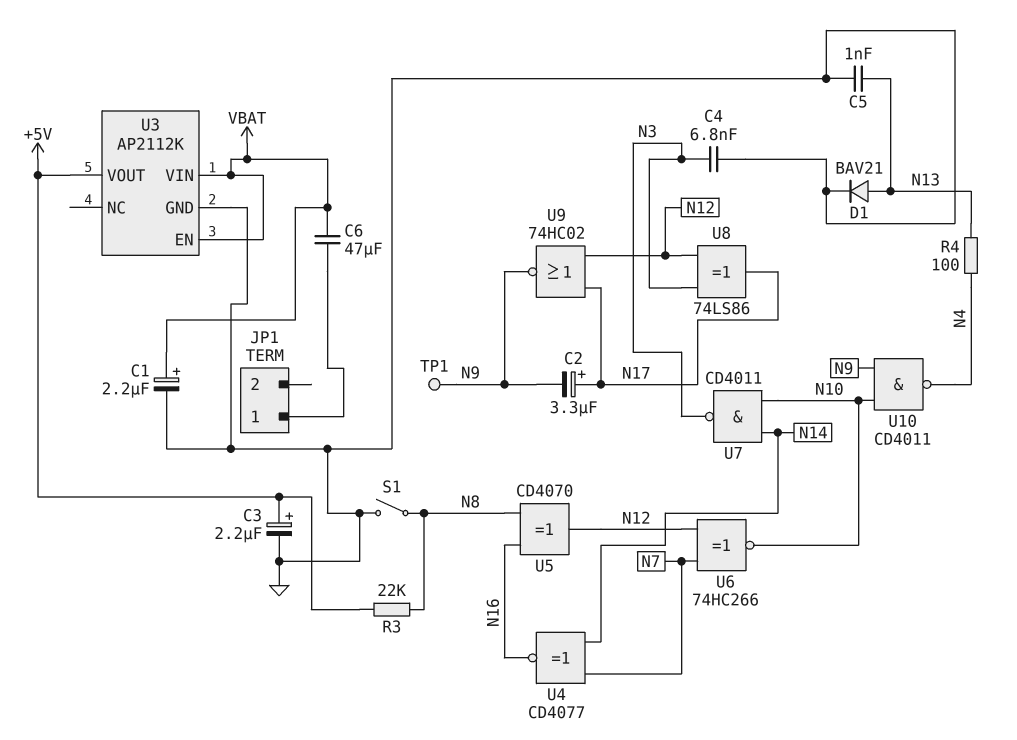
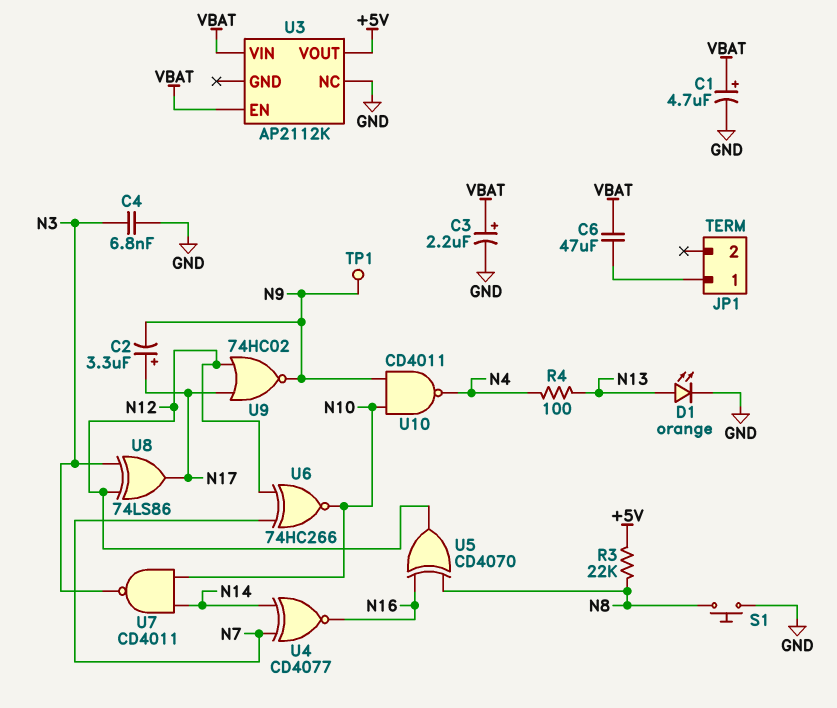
C1: 2.2uF (plus VBAT, minus GND) -> 4.7uF (plus VBAT, minus GND)
C3: 2.2uF (plus +5V, minus GND) -> 2.2uF (plus VBAT, minus GND)
C5: 1nF (GND, N13) -> none
D1: diode BAV21 (A N13, K GND) -> LED orange (A N13, K GND)
S1: switch (GND, N8) -> button (GND, N8)
U3 pin GND: GND -> none
U3 pin NC: none -> GND

